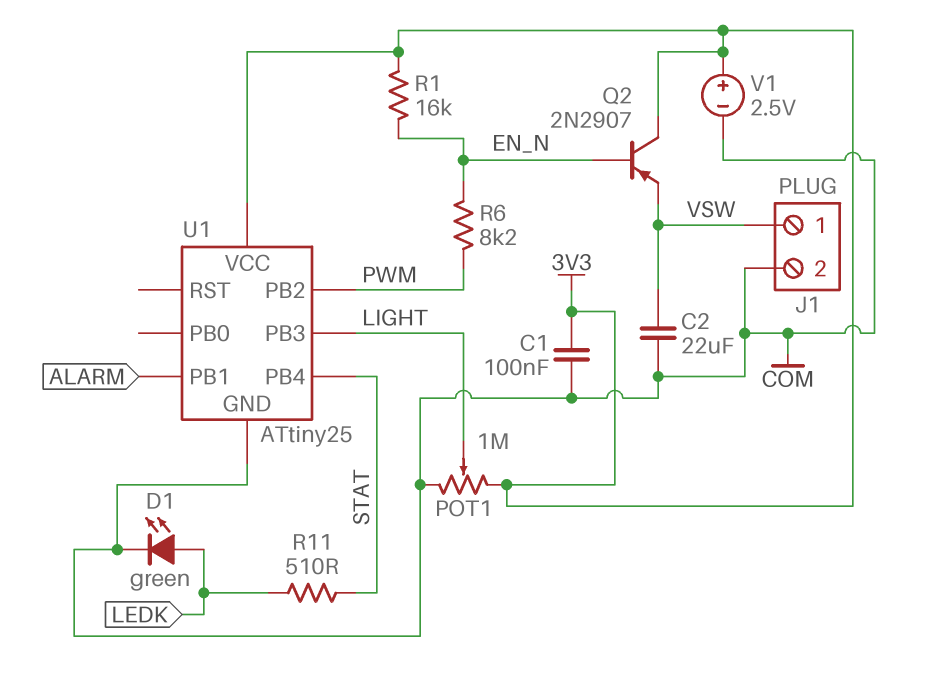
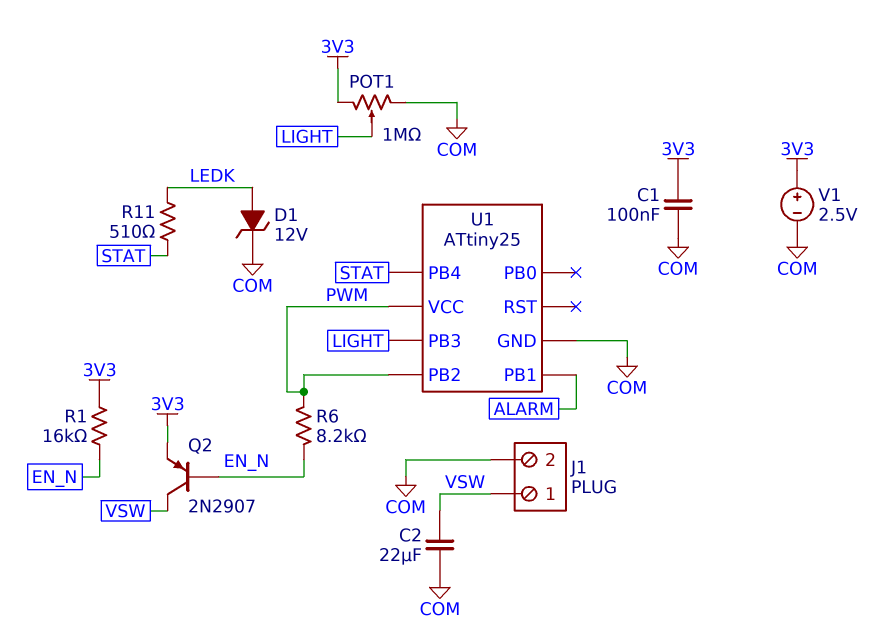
D1: LED green (A LEDK, K COM) -> zener 12V (A LEDK, K COM)
Q2: PNP 2N2907 (B EN_N, C 3V3, E VSW) -> PNP 2N2907 (B EN_N, C VSW, E 3V3)
U1 pin VCC: 3V3 -> PWM

